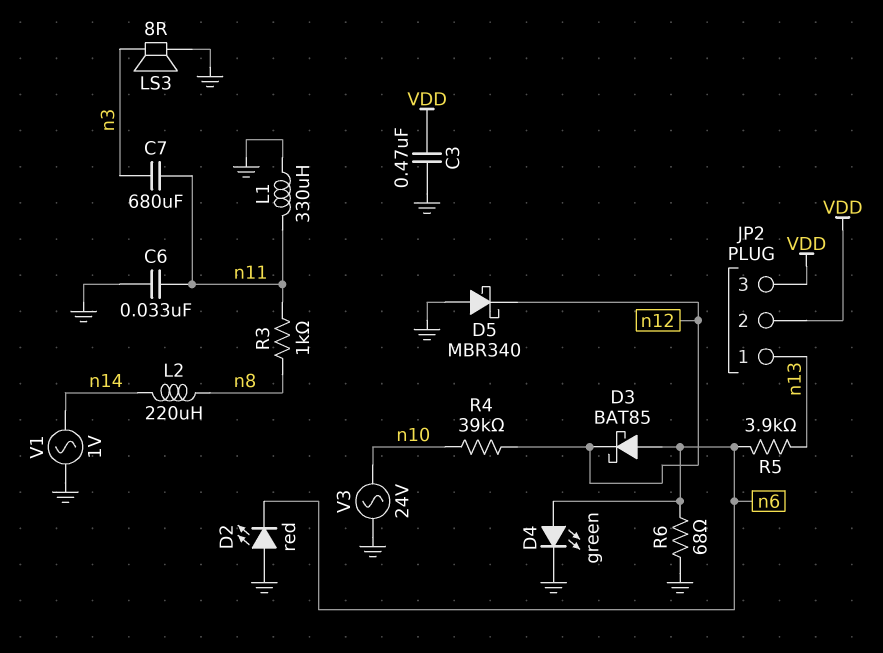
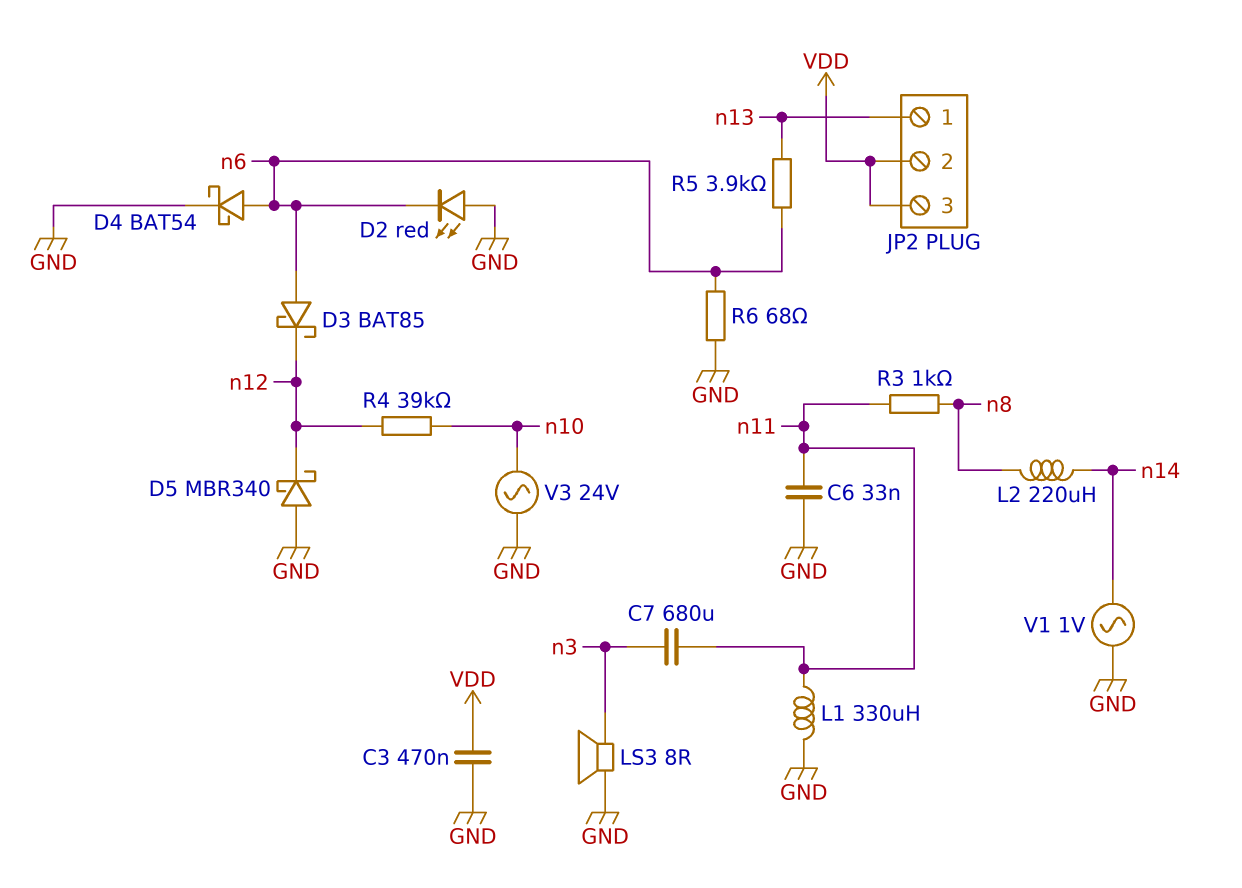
D4: LED green (A n6, K GND) -> schottky BAT54 (A n6, K GND)

